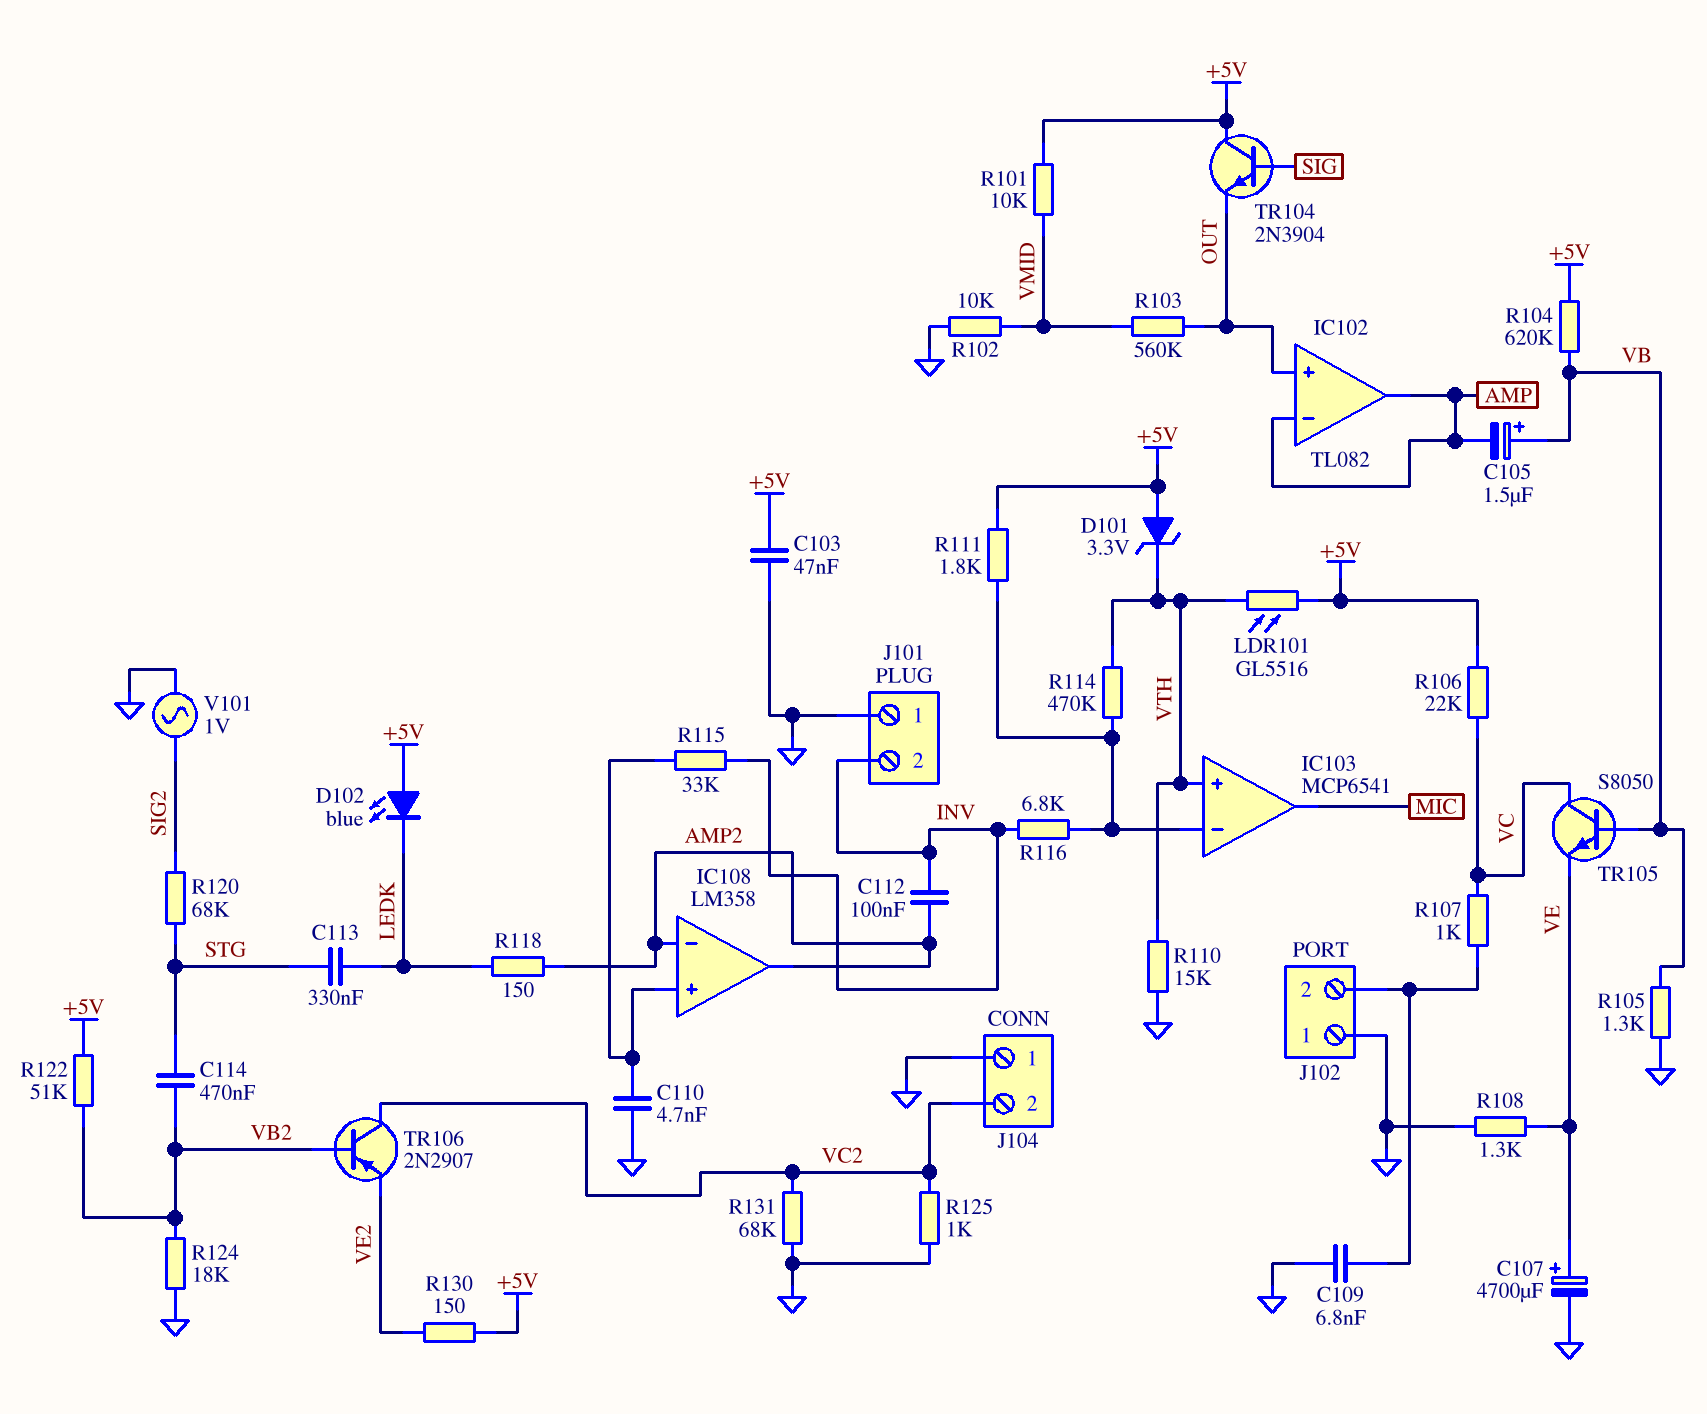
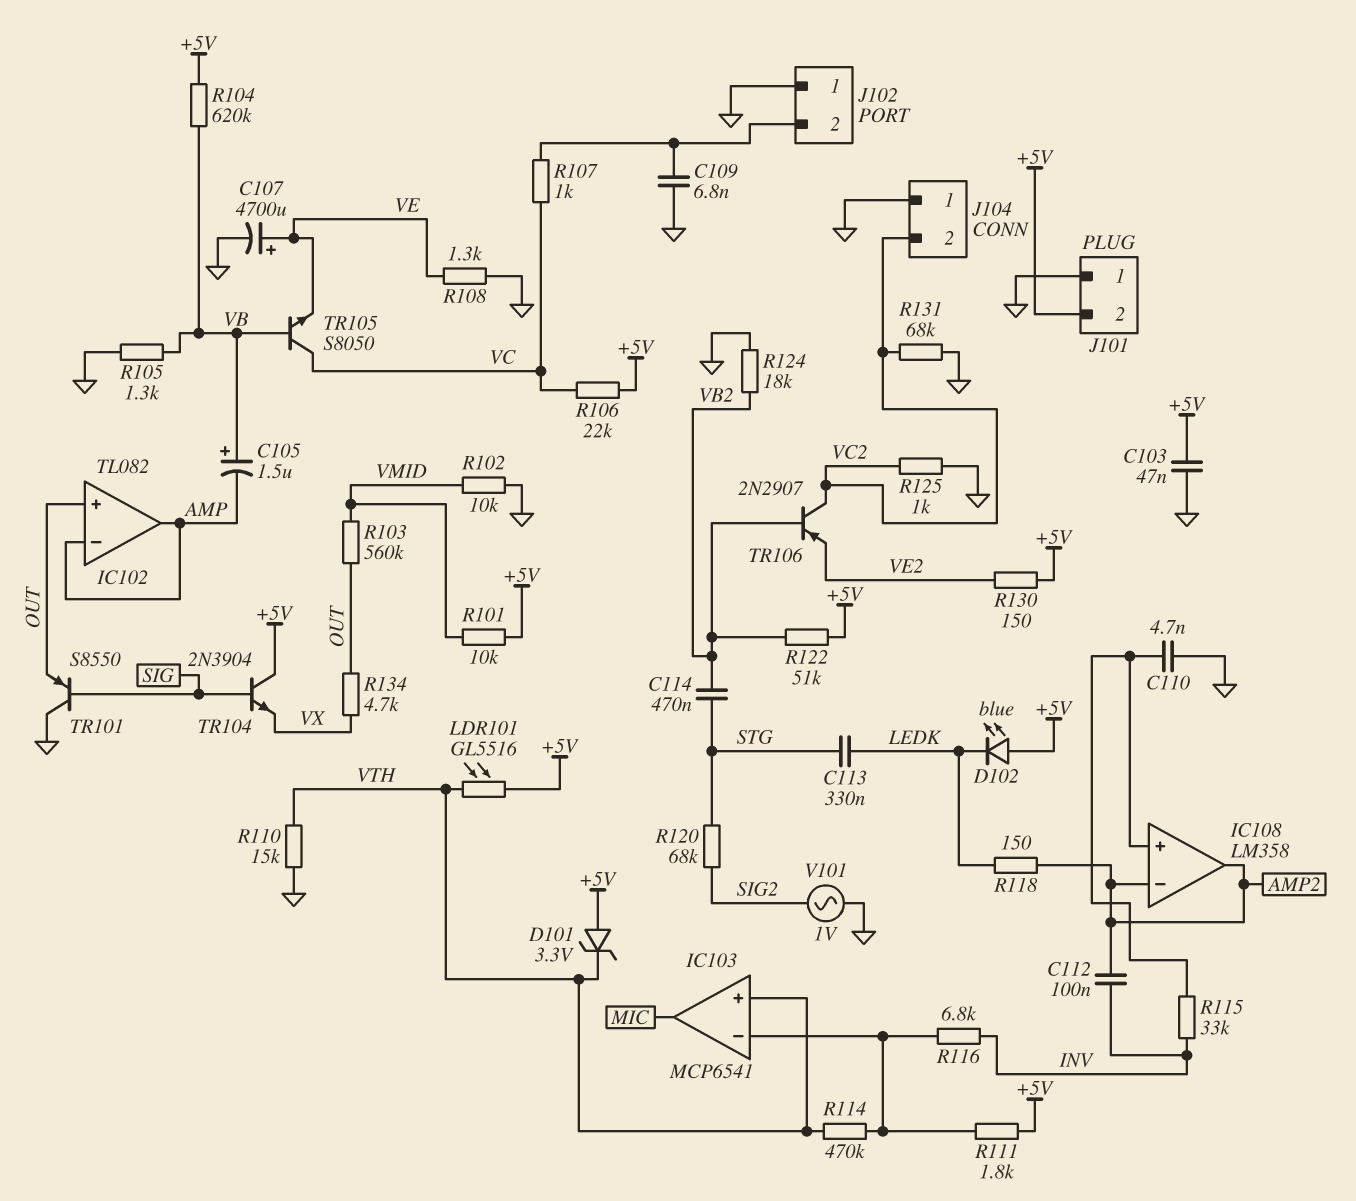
J101 pin 2: INV -> +5V
R134: none -> 4.7k (OUT, VX)
TR101: none -> PNP S8550 (B SIG, C GND, E OUT)
TR104: NPN 2N3904 (B SIG, C +5V, E OUT) -> NPN 2N3904 (B SIG, C +5V, E VX)

